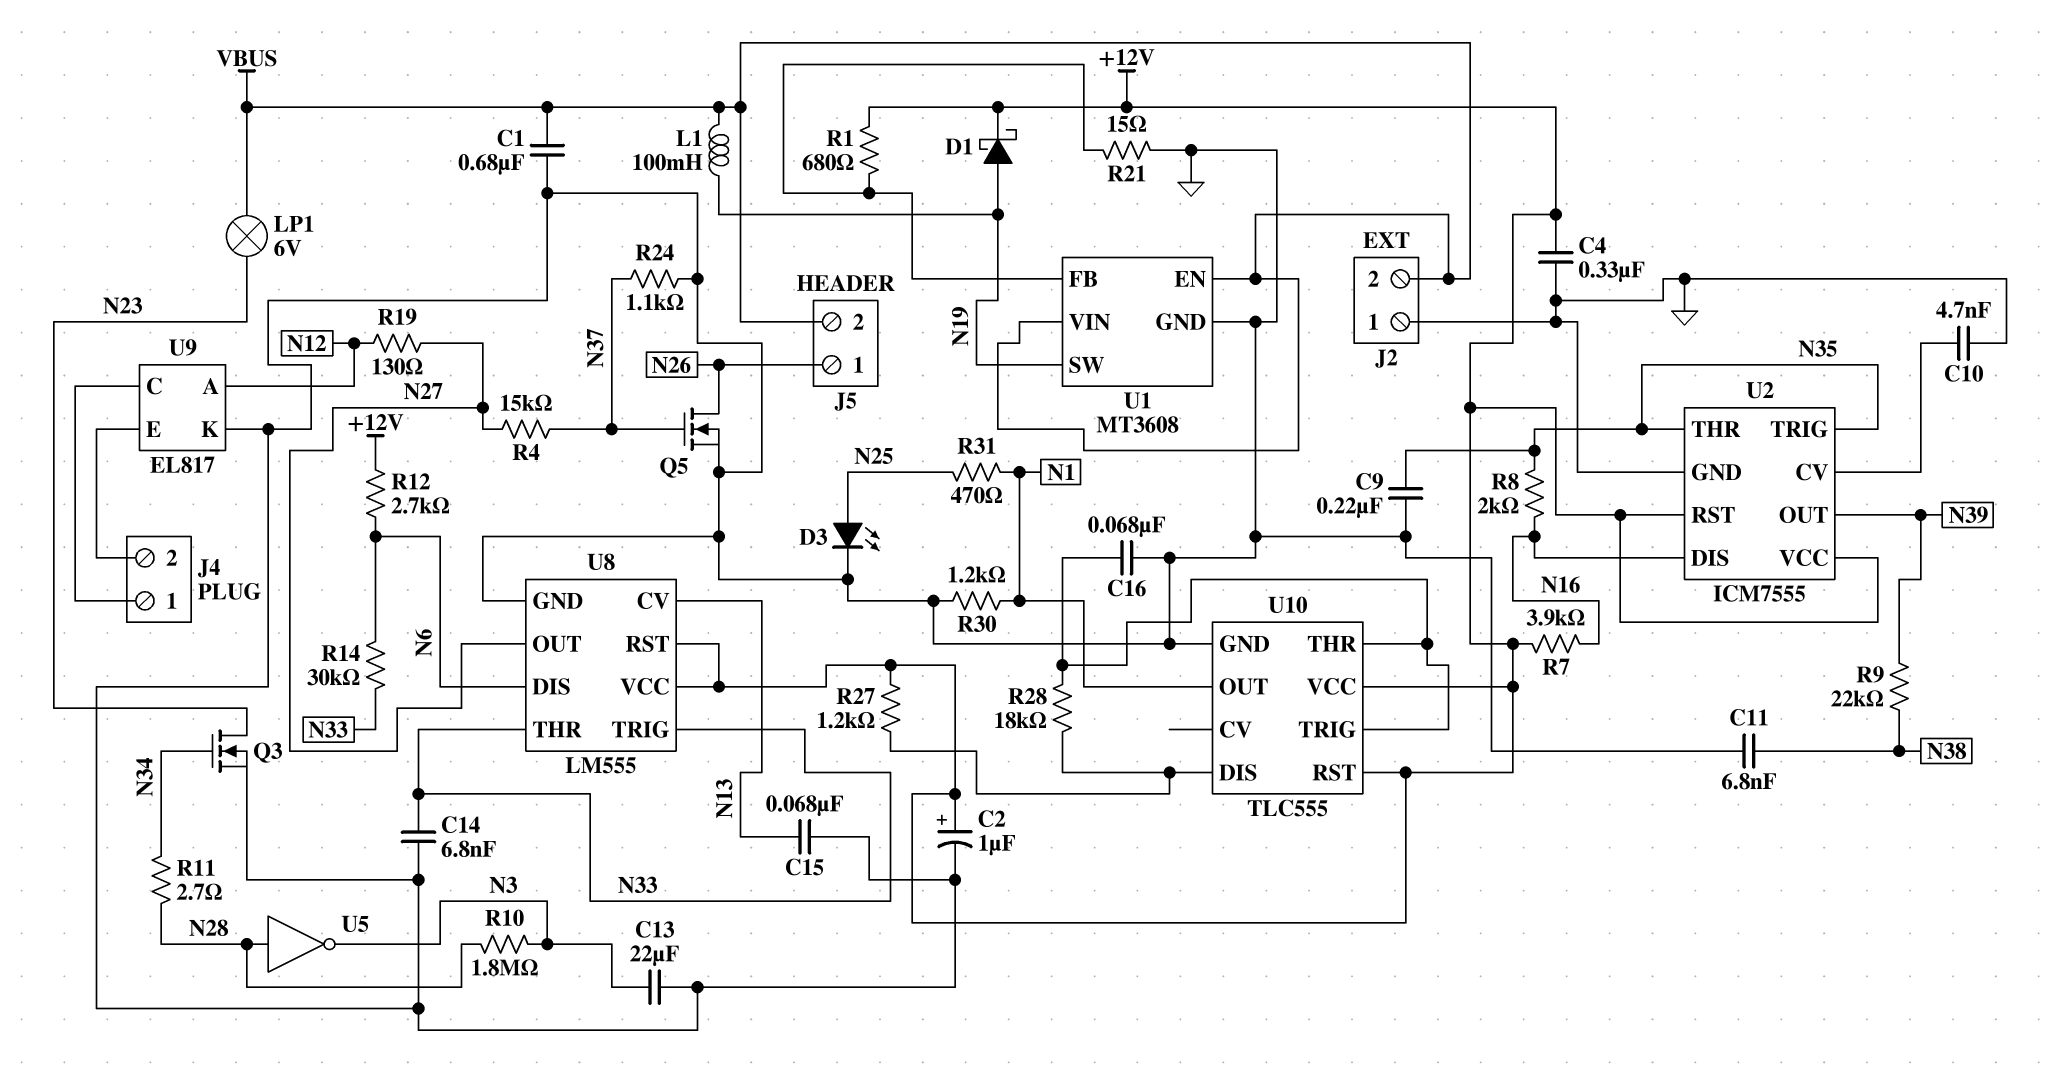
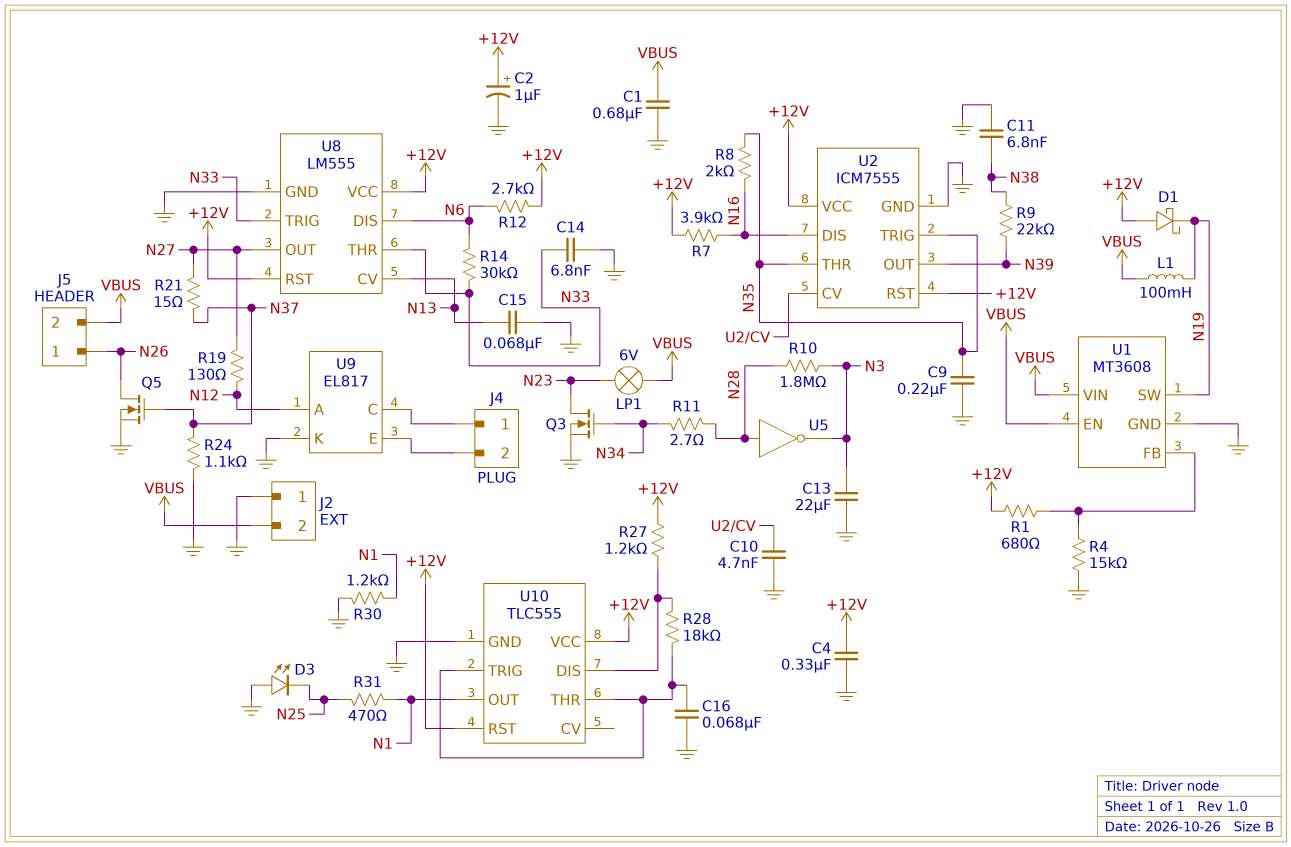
D1: schottky (A N19, K +12V) -> schottky (A +12V, K N19)
D3: LED (A N25, K GND) -> LED (A GND, K N25)
R4: 15k (N27, N37) -> 15k (GND, U1/FB)
R21: 15 (GND, U1/FB) -> 15 (N27, N37)

